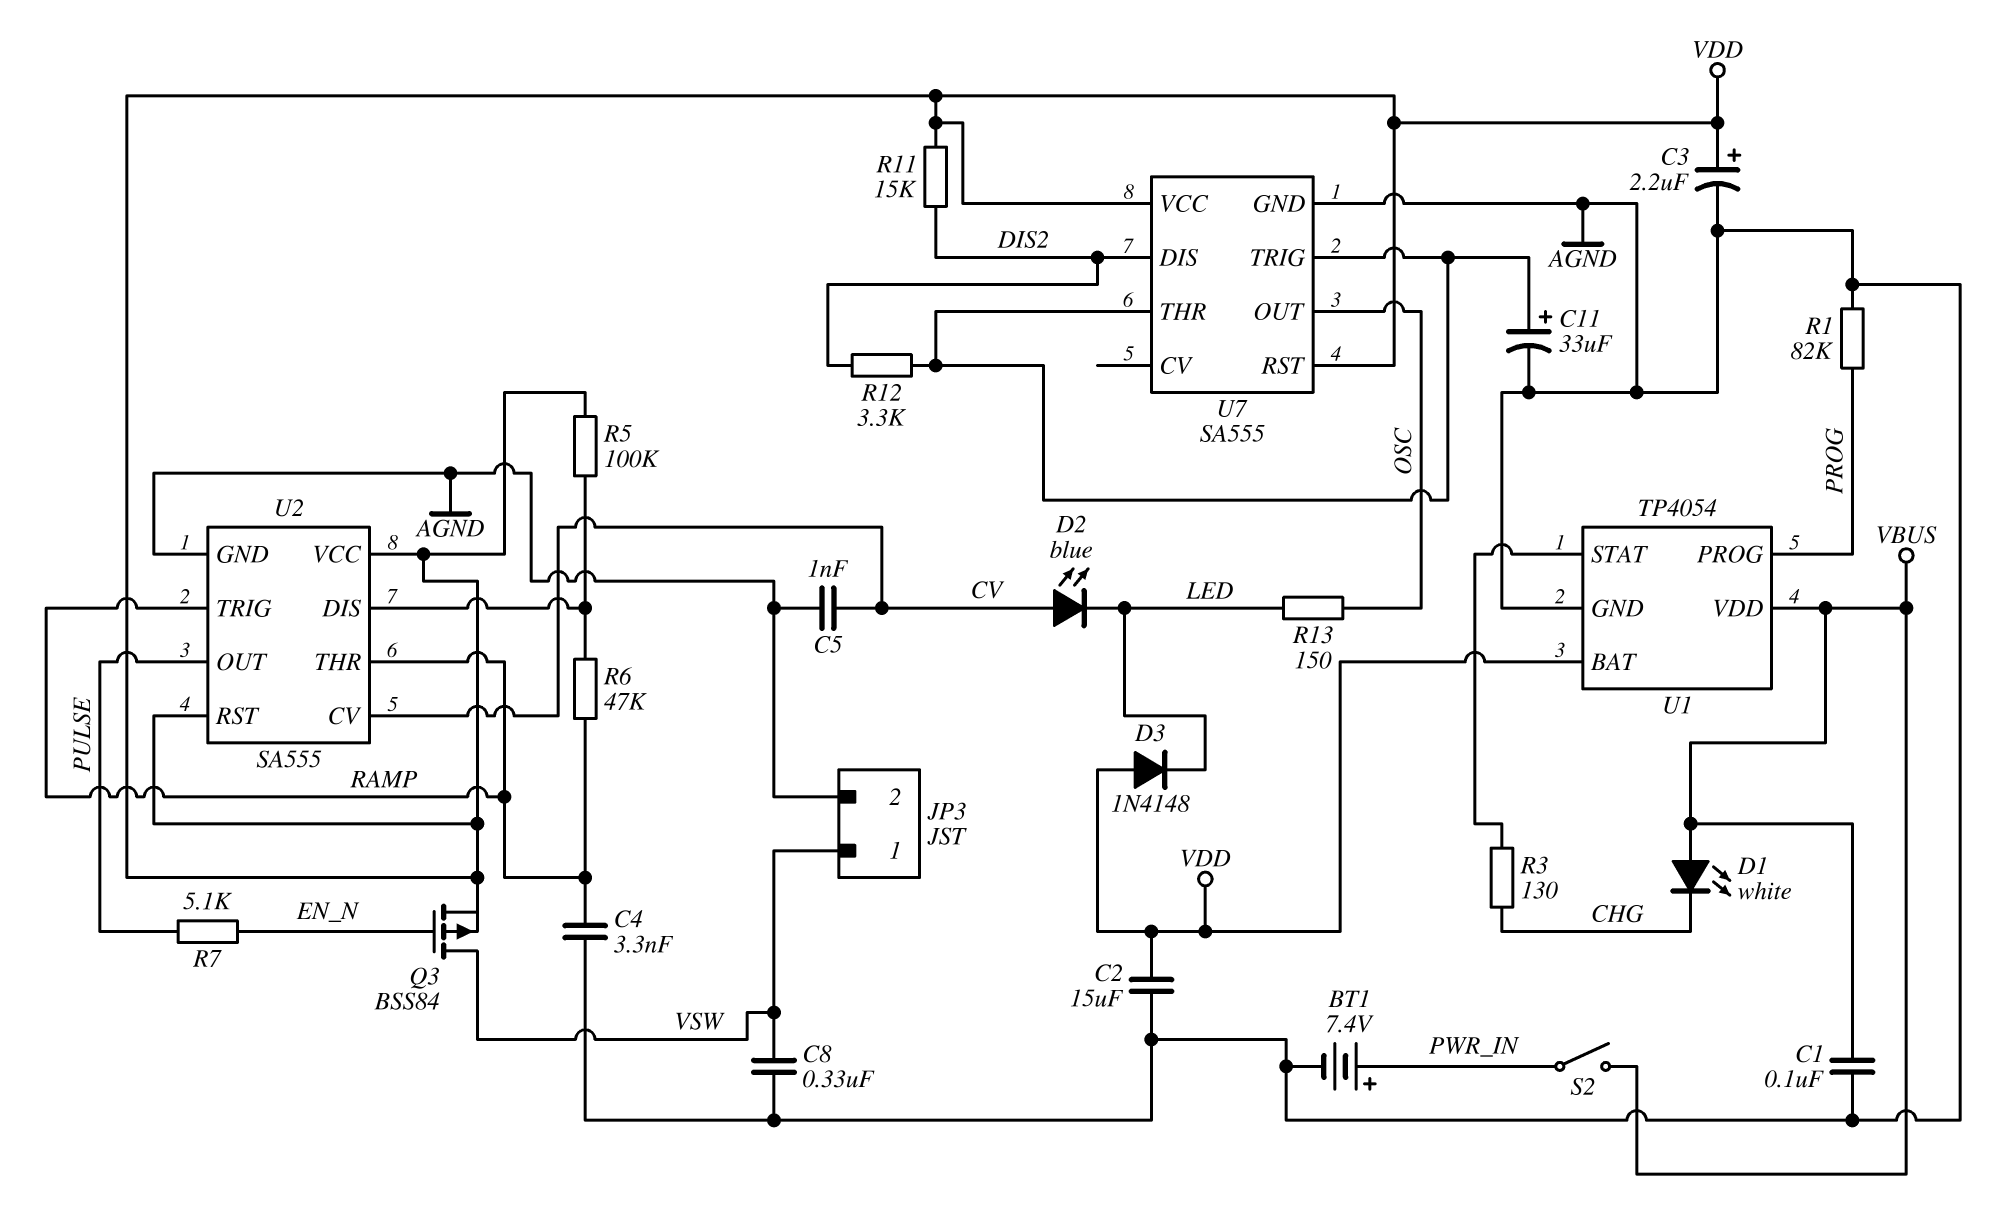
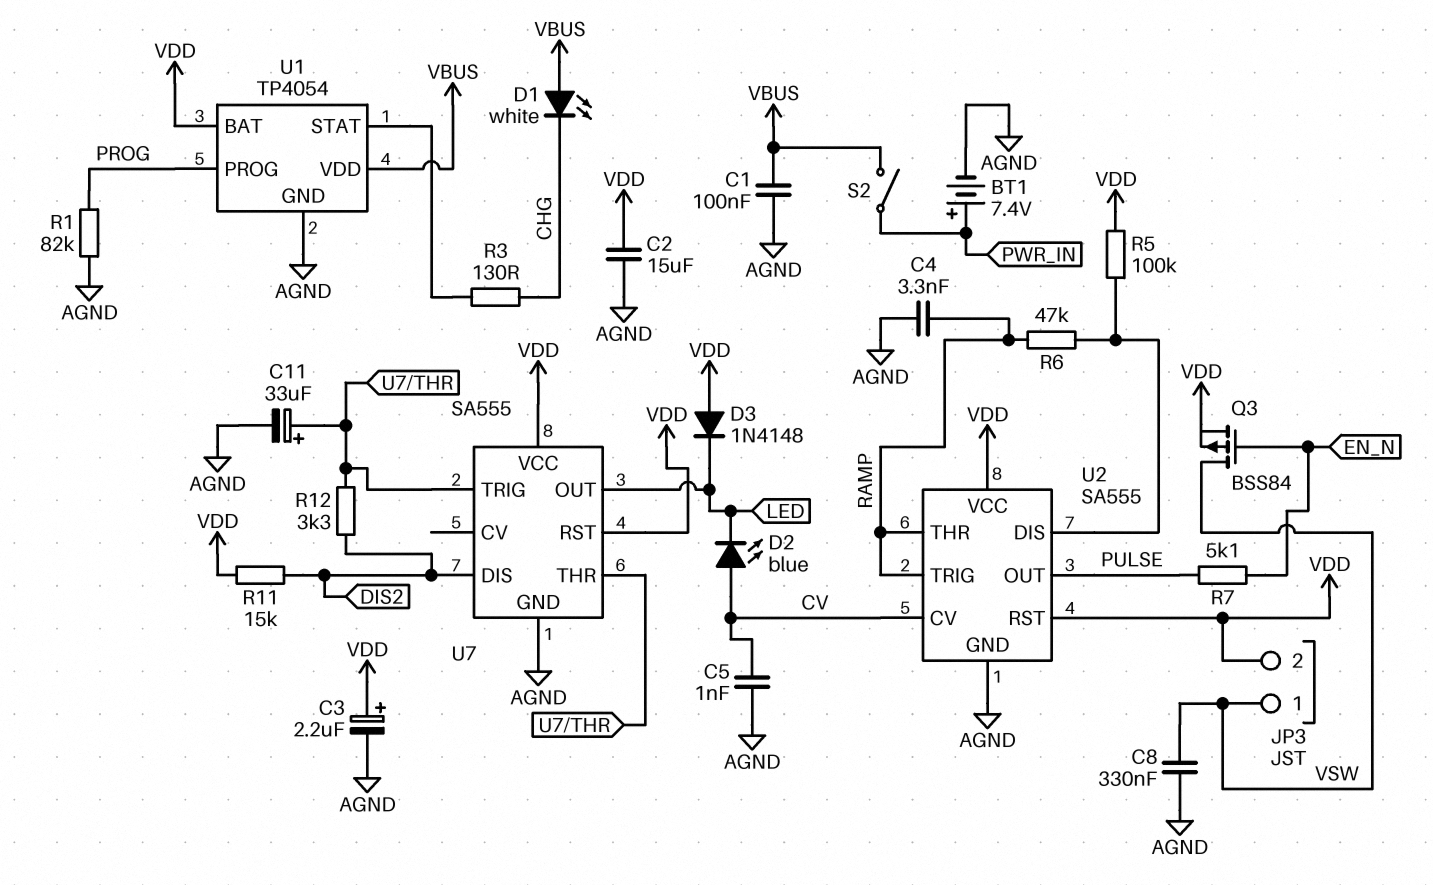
JP3 pin 2: AGND -> VDD
R13: 150 (LED, OSC) -> none
U7 pin OUT: OSC -> LED

